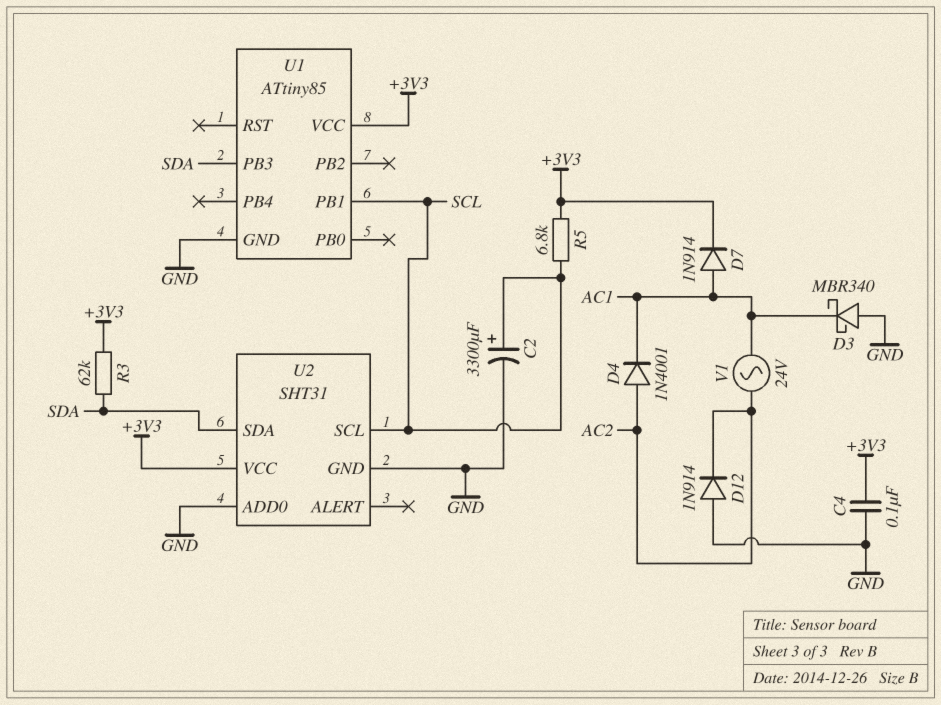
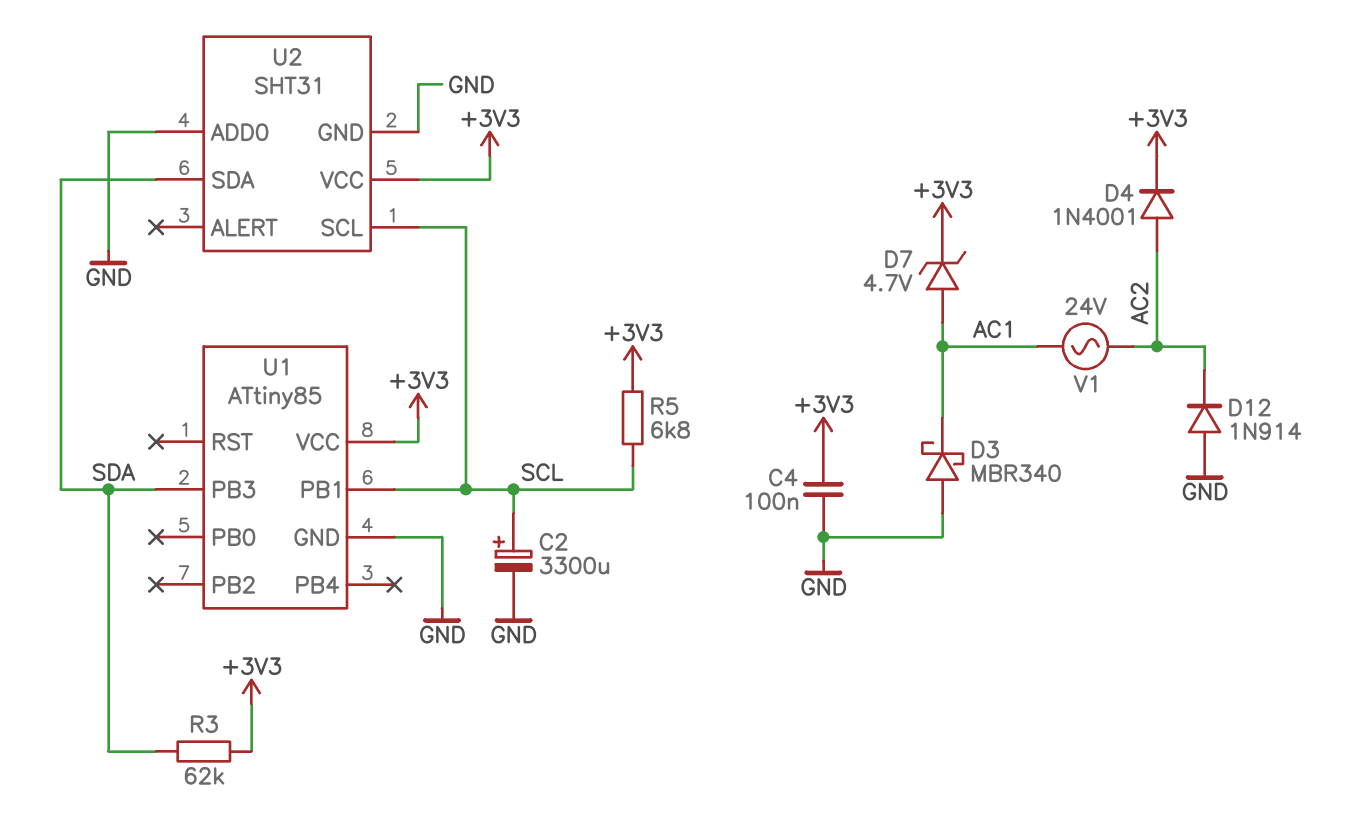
D4: diode 1N4001 (A AC2, K AC1) -> diode 1N4001 (A AC2, K +3V3)
D7: diode 1N914 (A AC1, K +3V3) -> zener 4.7V (A AC1, K +3V3)

